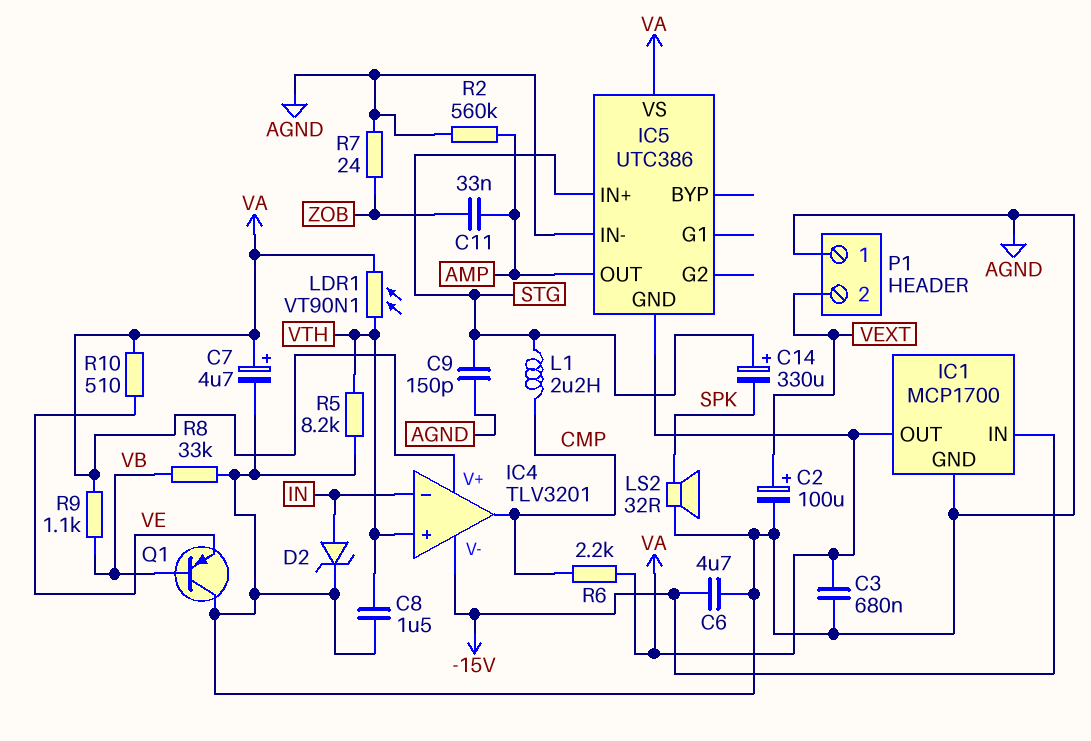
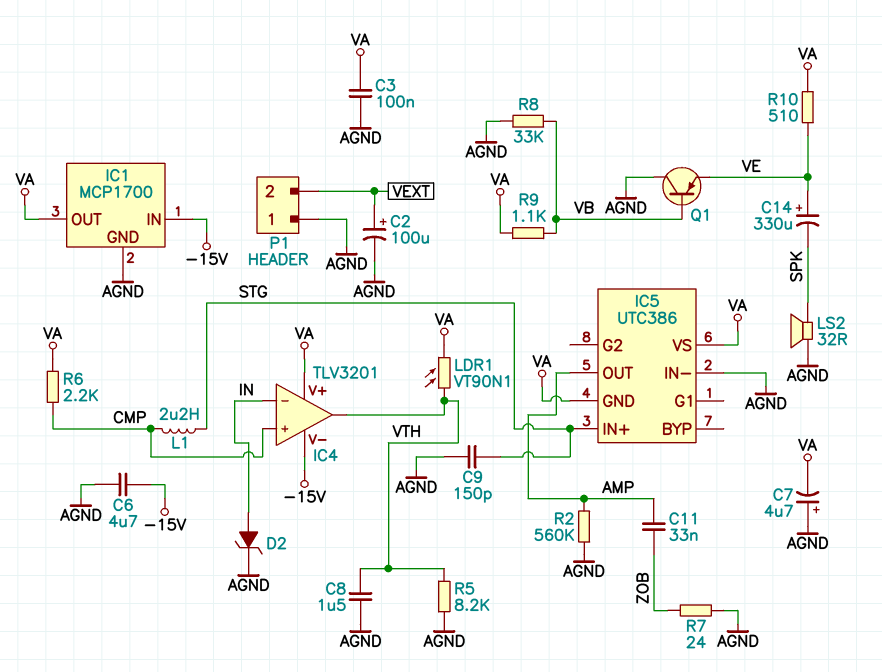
C3: 680nF (AGND, VA) -> 100nF (AGND, VA)
C7: 4.7uF (plus VA, minus AGND) -> 4.7uF (plus AGND, minus VA)
C14: 330uF (plus STG, minus SPK) -> 330uF (plus VE, minus SPK)
IC4 pin in+: VTH -> CMP
IC4 pin out: CMP -> VTH

